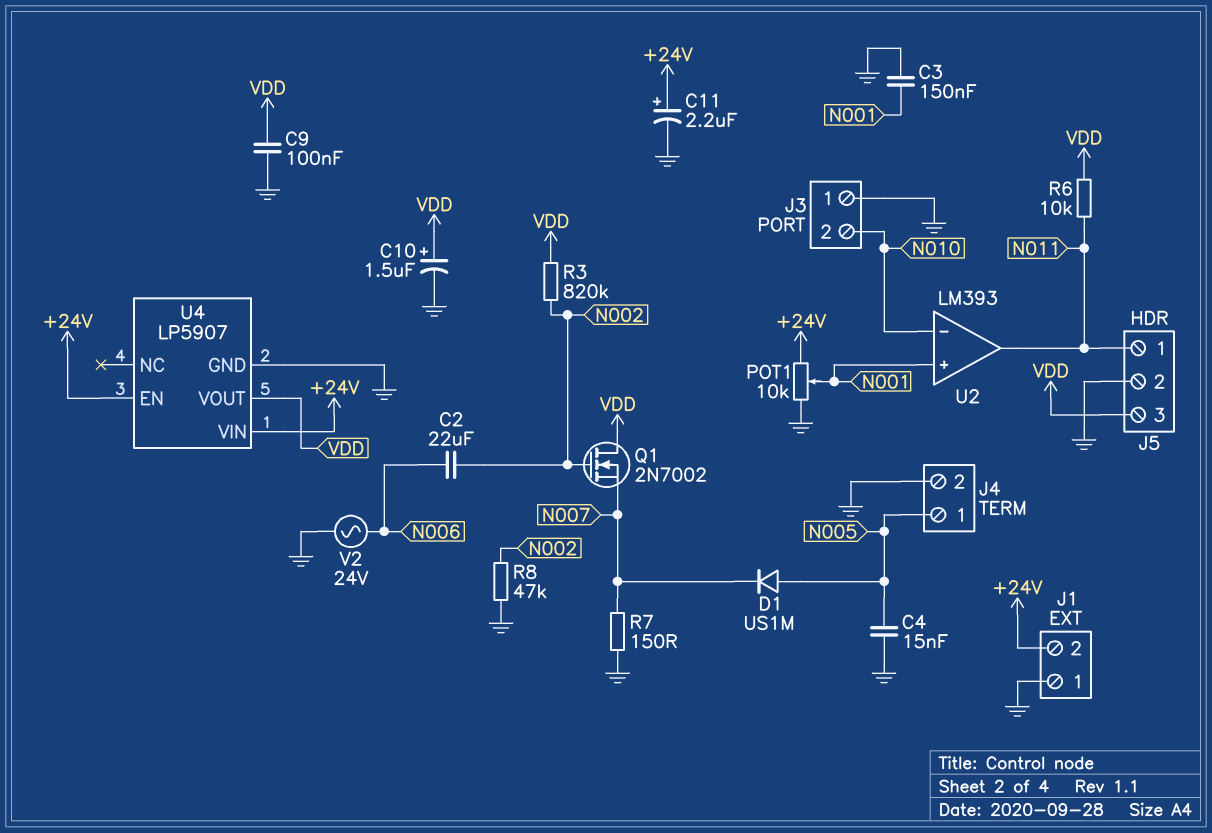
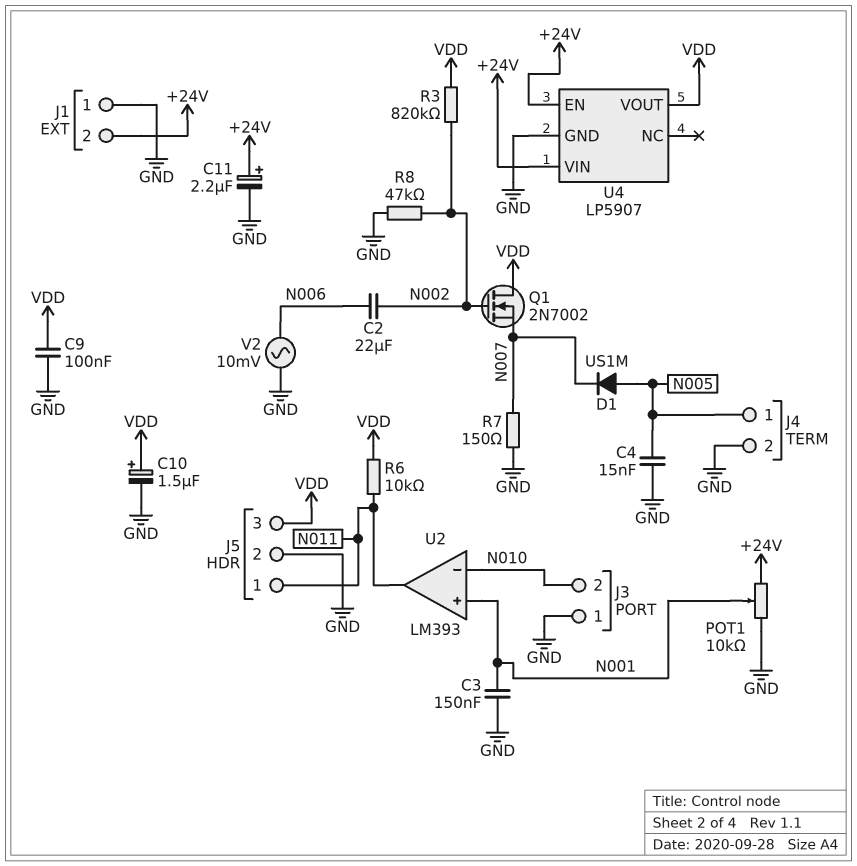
V2: AC 24V (GND, N006) -> AC 10mV (GND, N006)

